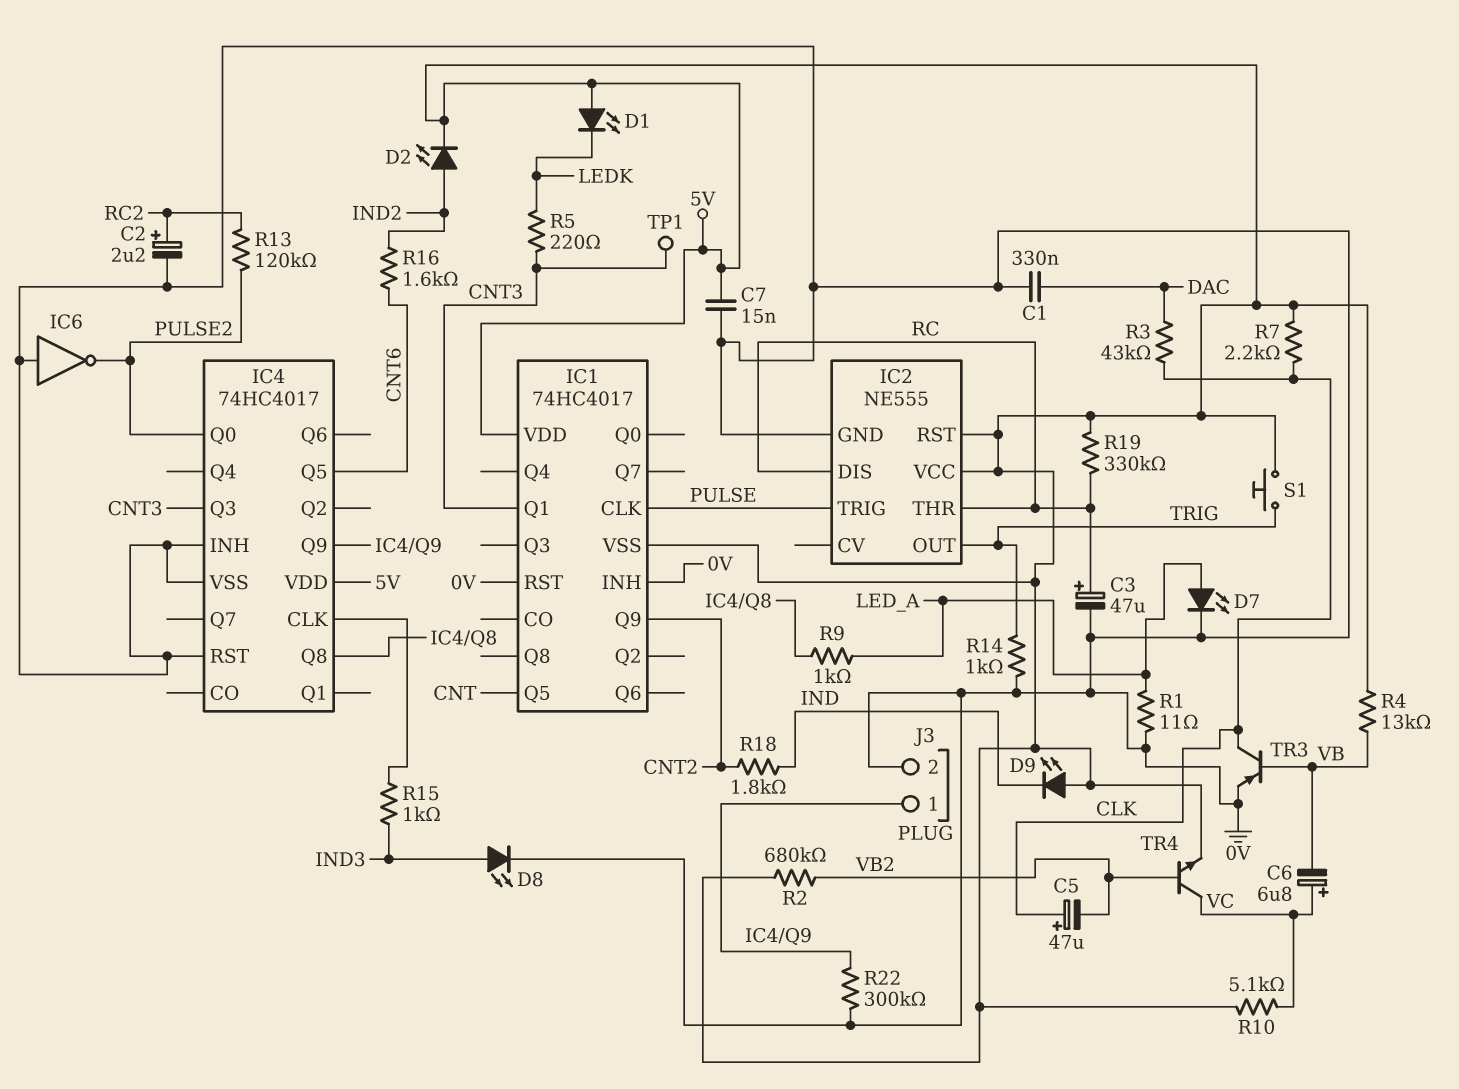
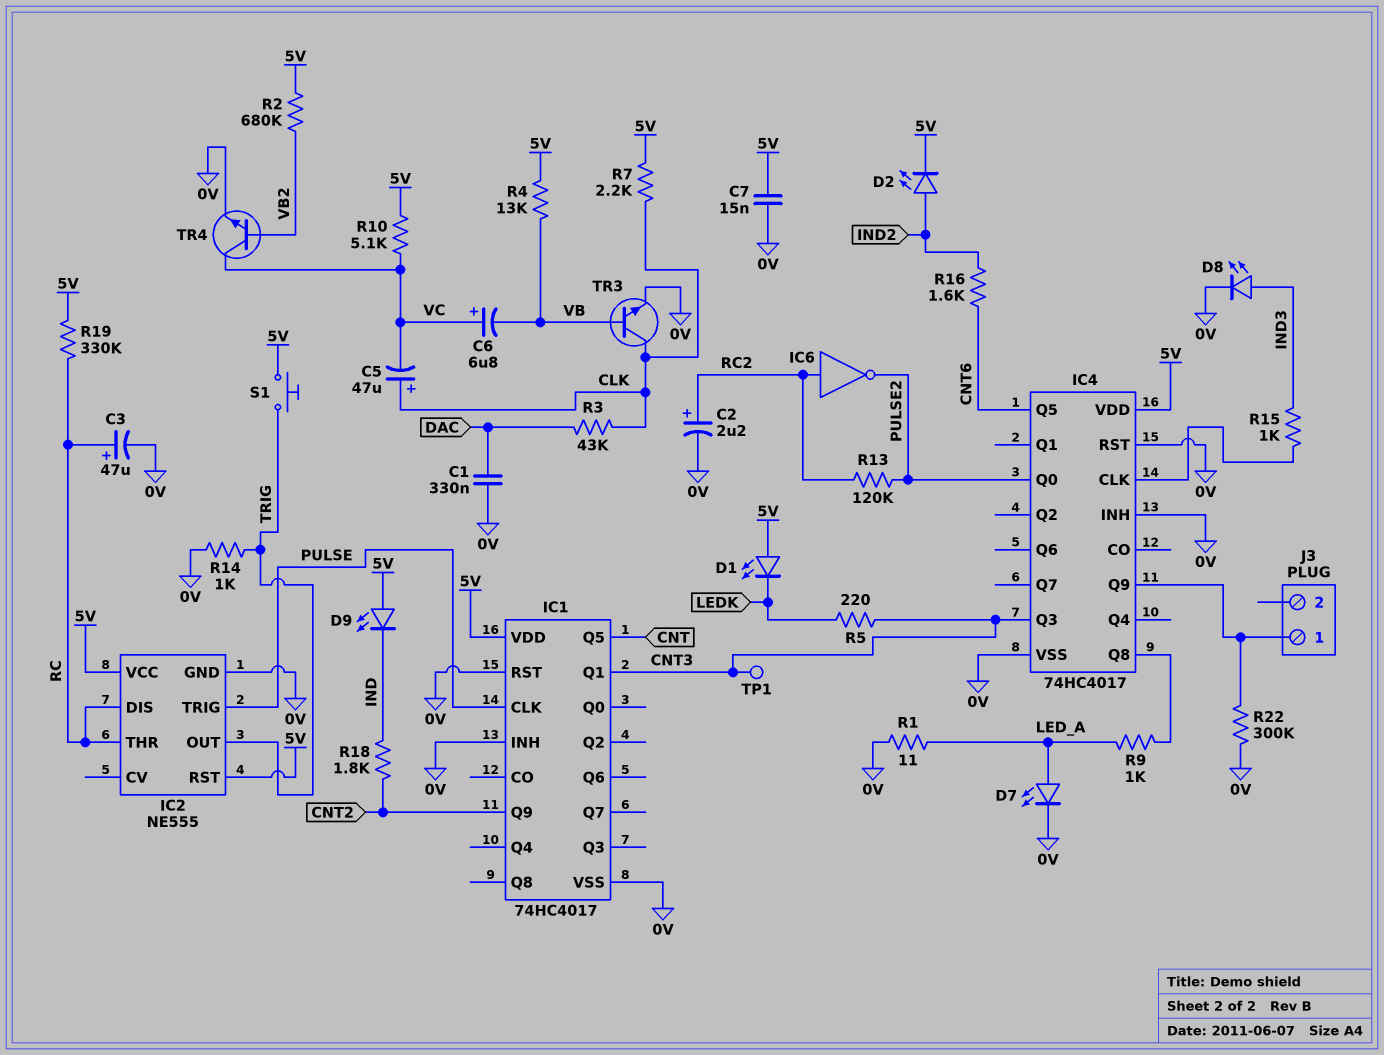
C5: 47uF (plus CLK, minus VB2) -> 47uF (plus CLK, minus VC)
IC1 pin VSS: 5V -> 0V
IC6: NOT (in 0V, out PULSE2) -> NOT (in RC2, out PULSE2)
J3 pin 2: 0V -> none
TR3: PNP (B VB, C CLK, E 0V) -> NPN (B VB, C CLK, E 0V)
TR4: NPN (B VB2, C VC, E 5V) -> NPN (B VB2, C VC, E 0V)

